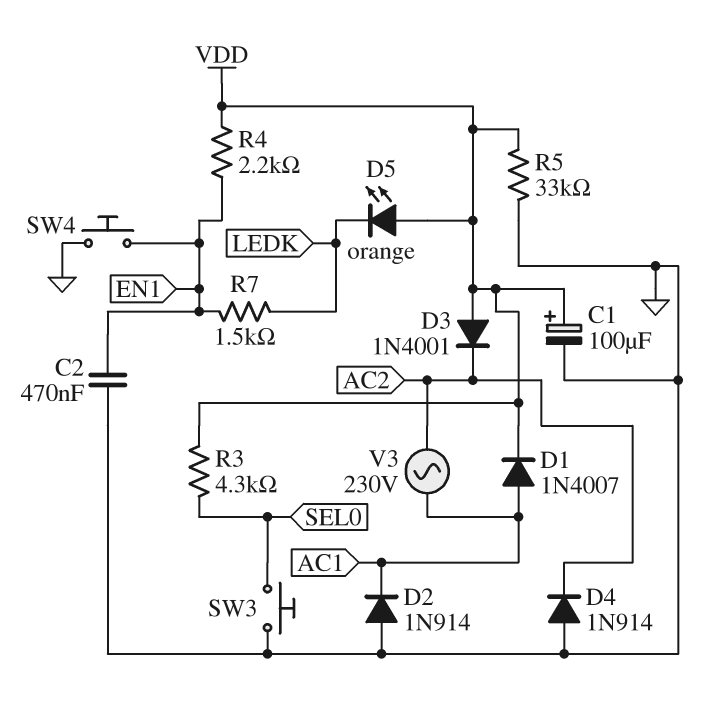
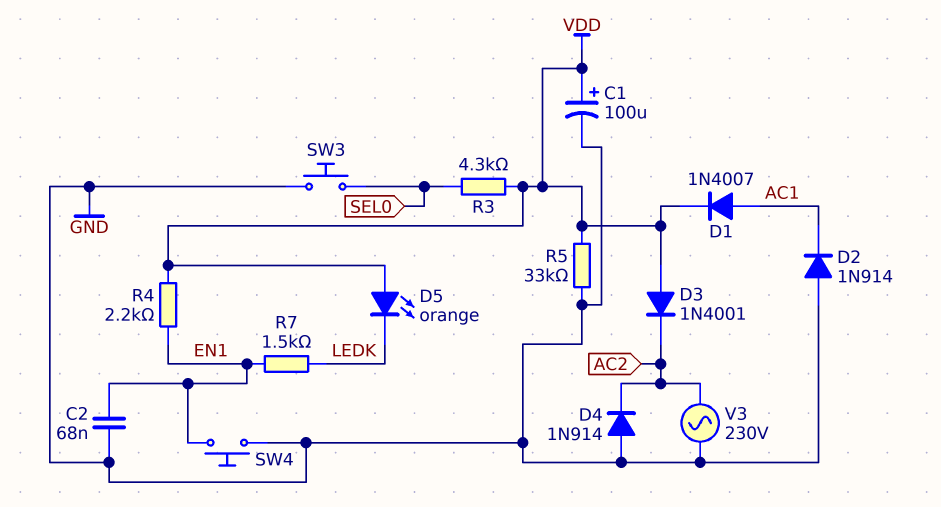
C2: 470nF (EN1, GND) -> 68nF (EN1, GND)
V3: AC 230V (AC1, AC2) -> AC 230V (AC2, GND)

